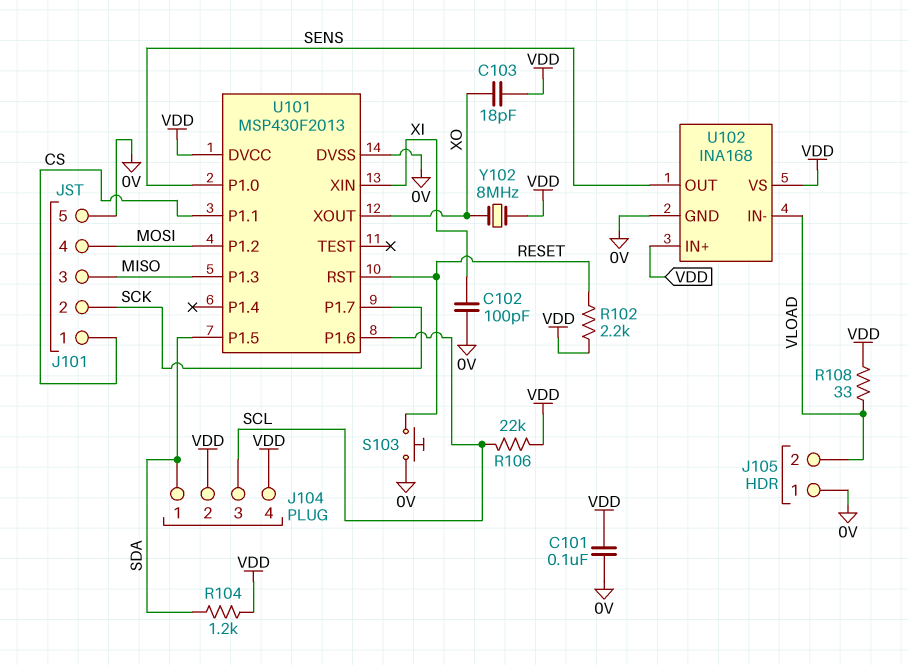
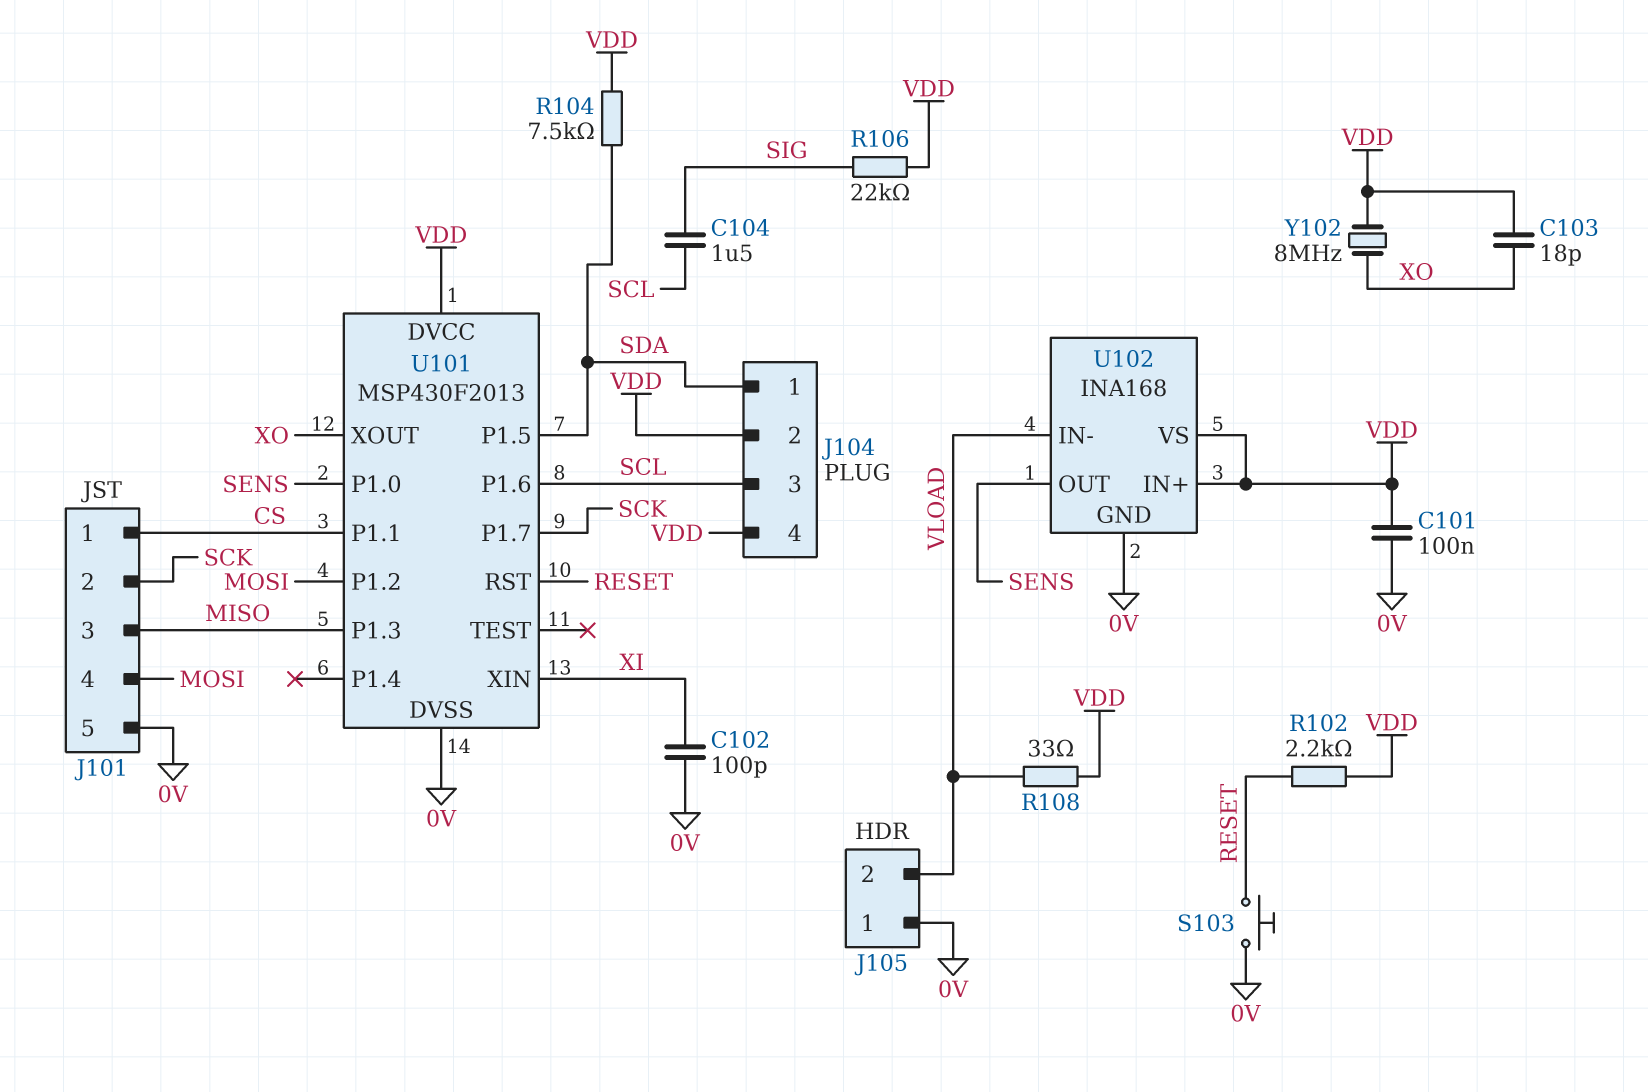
C104: none -> 1.5uF (SCL, SIG)
R104: 1.2k (SDA, VDD) -> 7.5k (SDA, VDD)
R106: 22k (SCL, VDD) -> 22k (SIG, VDD)

